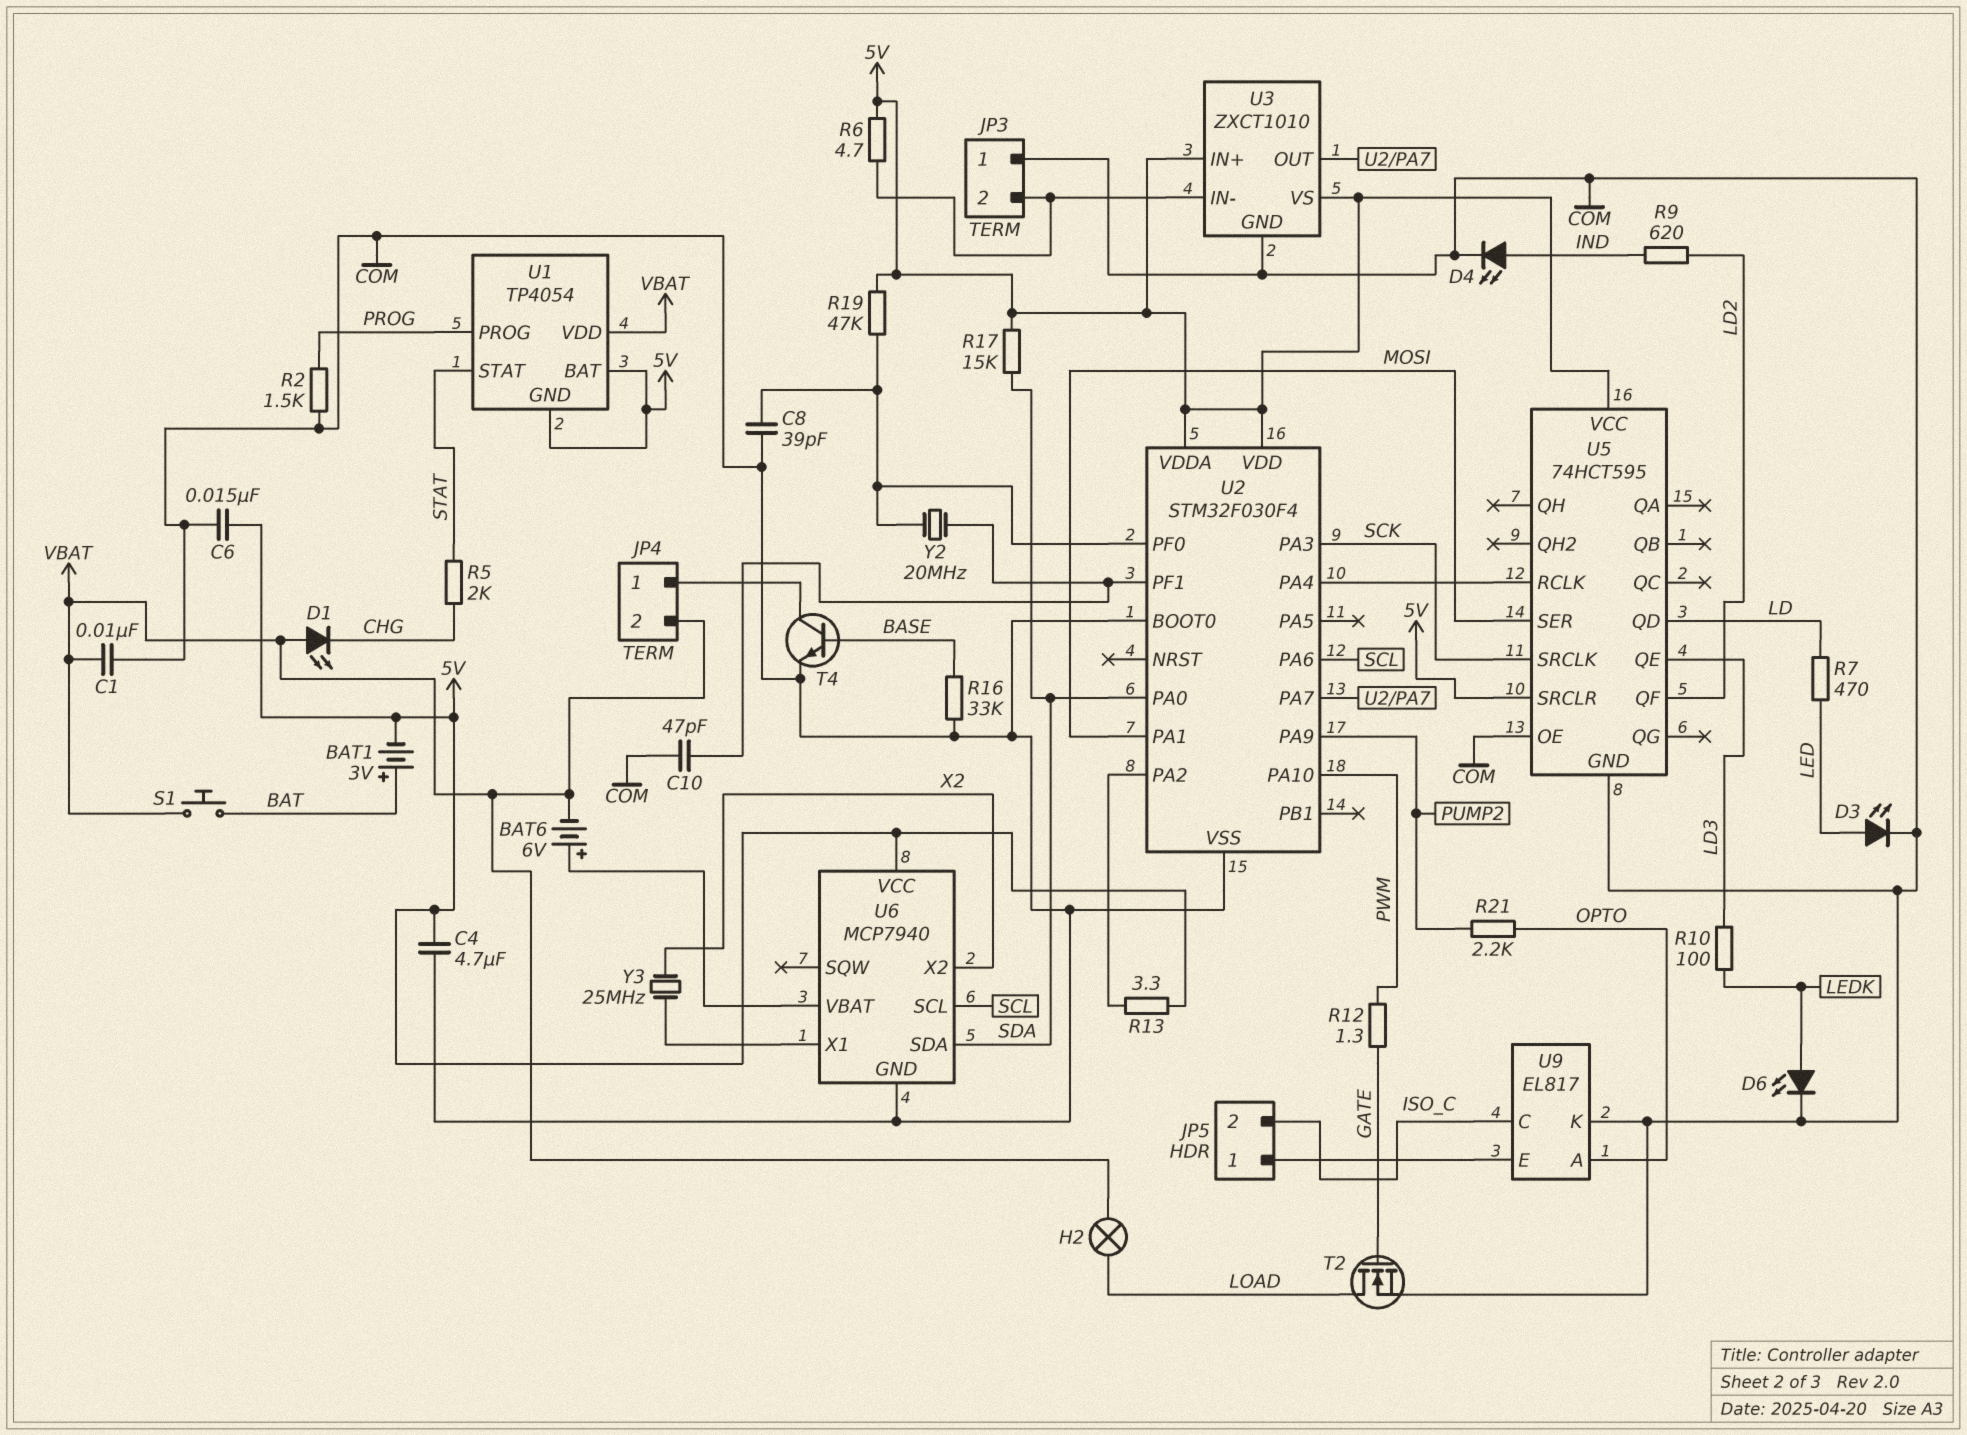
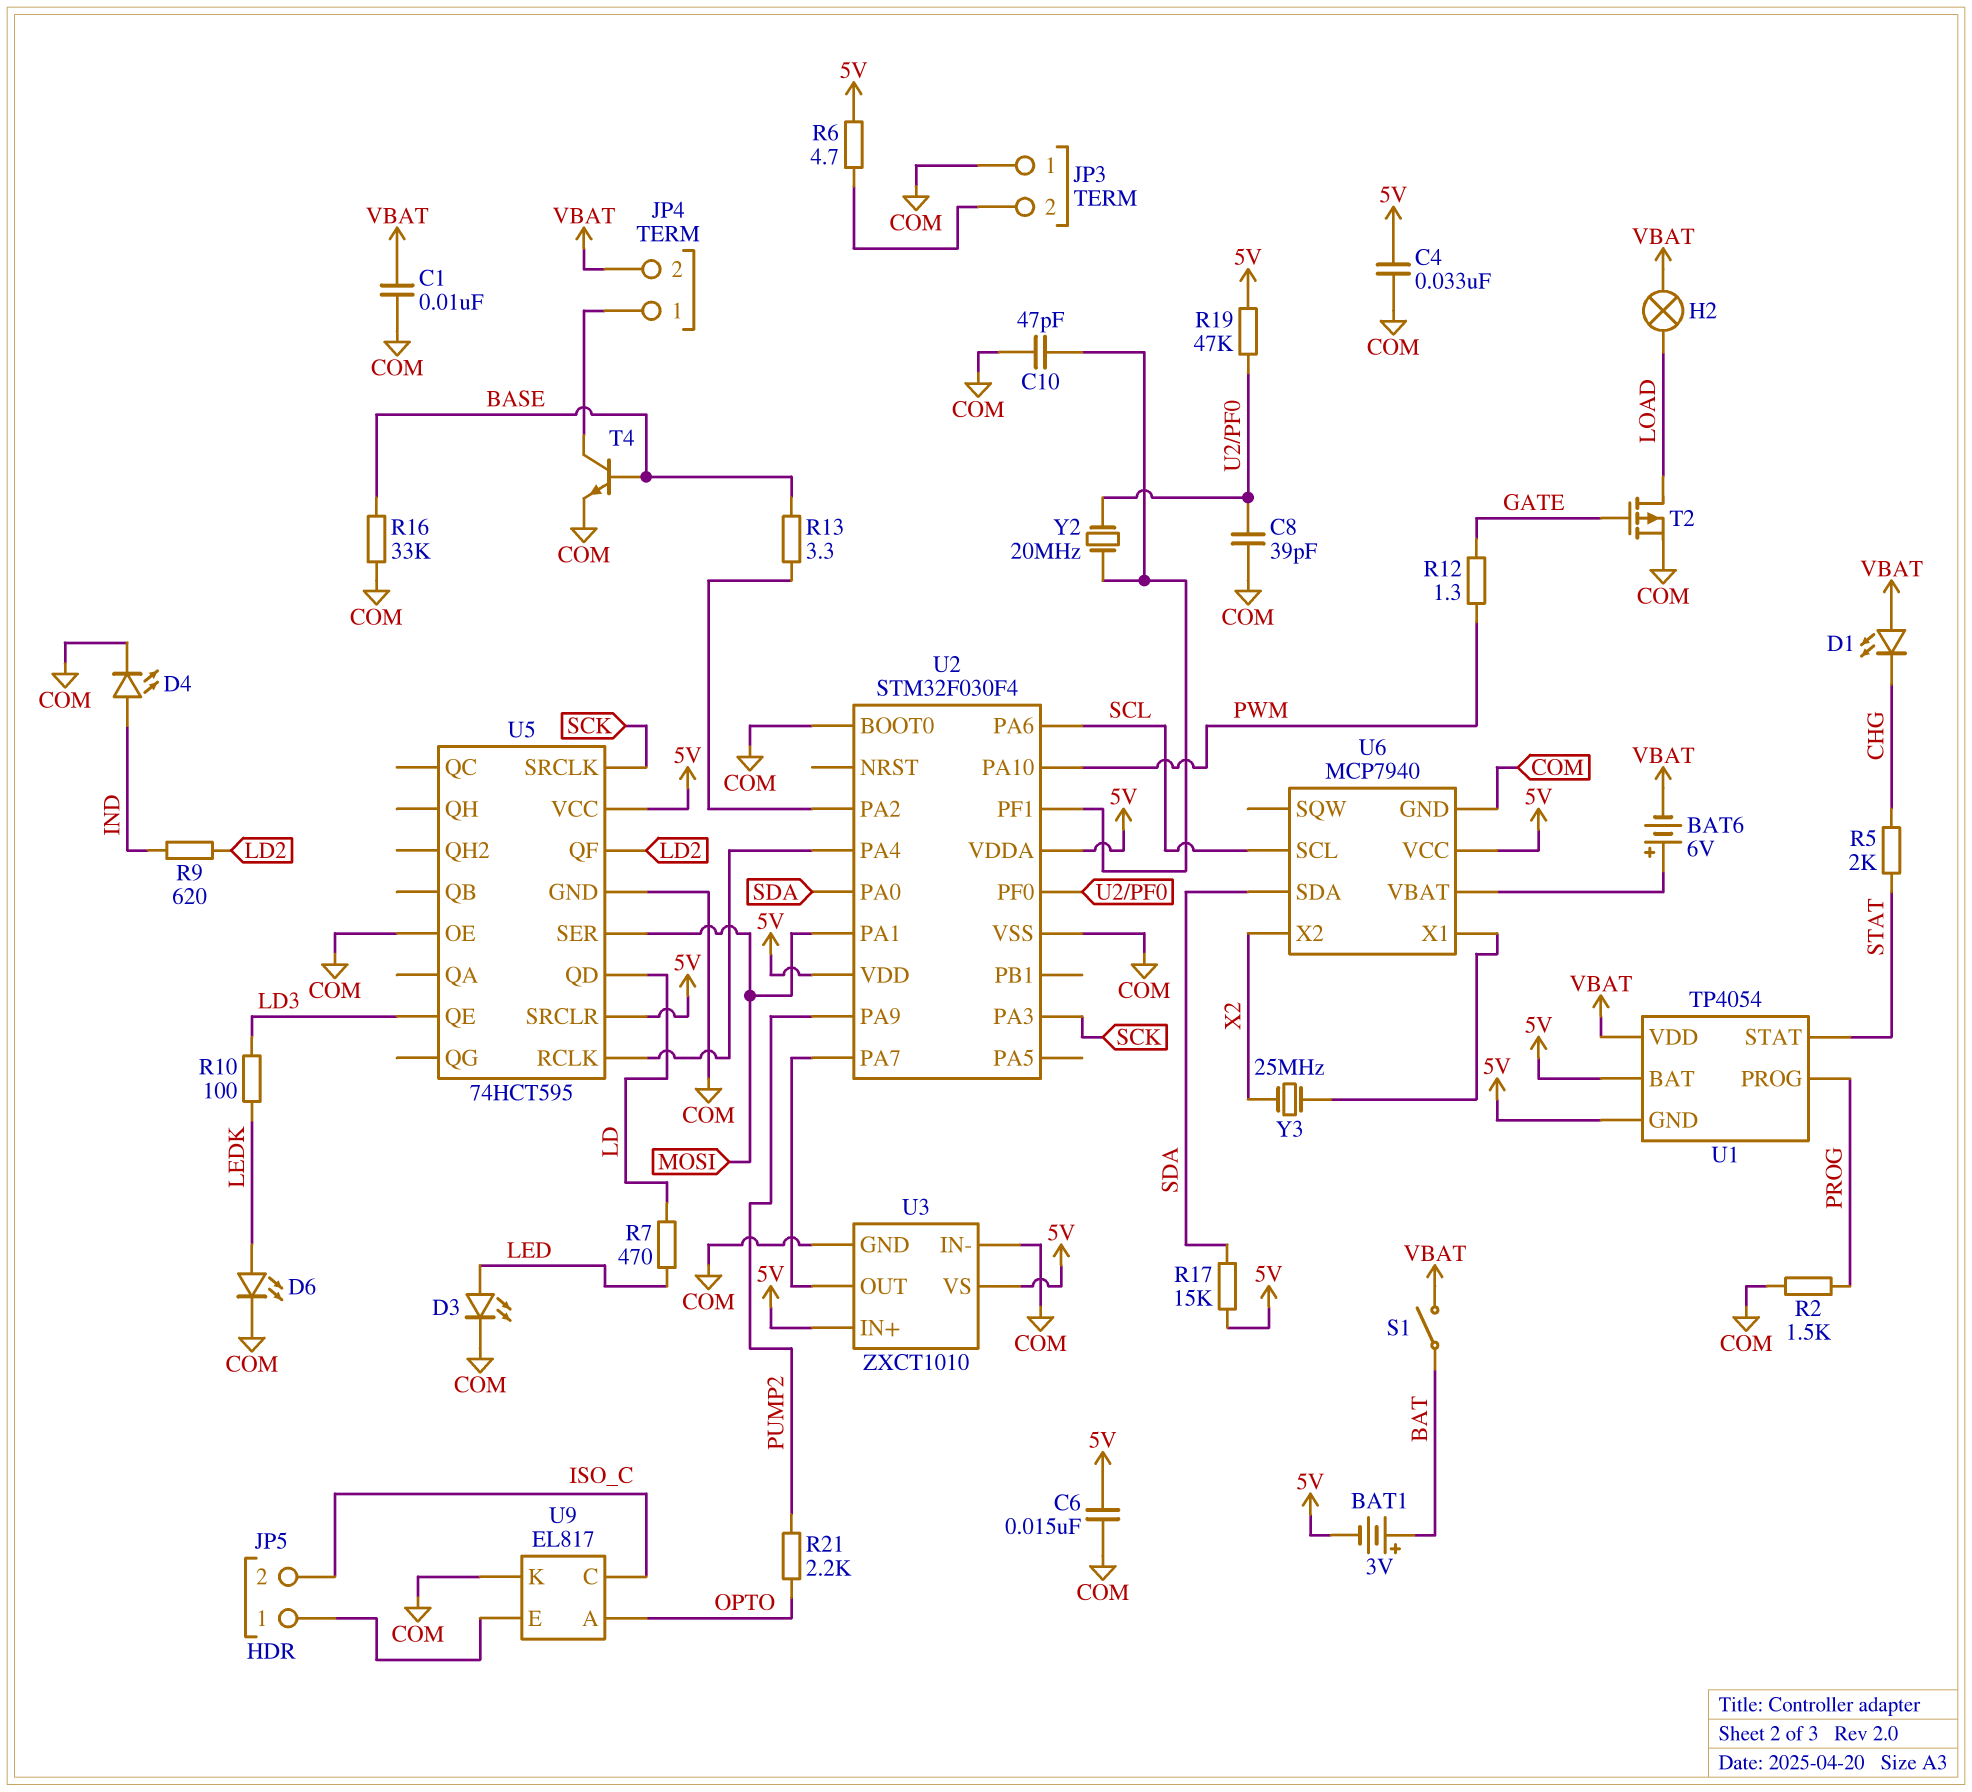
C4: 4.7uF (5V, COM) -> 33nF (5V, COM)
R13: 3.3 (5V, U2/PA2) -> 3.3 (BASE, U2/PA2)
S1: button (BAT, VBAT) -> switch (BAT, VBAT)
T2: NMOS (G GATE, D LOAD, S COM) -> PMOS (G GATE, D LOAD, S COM)
U3 pin IN-: JP3/2 -> COM

